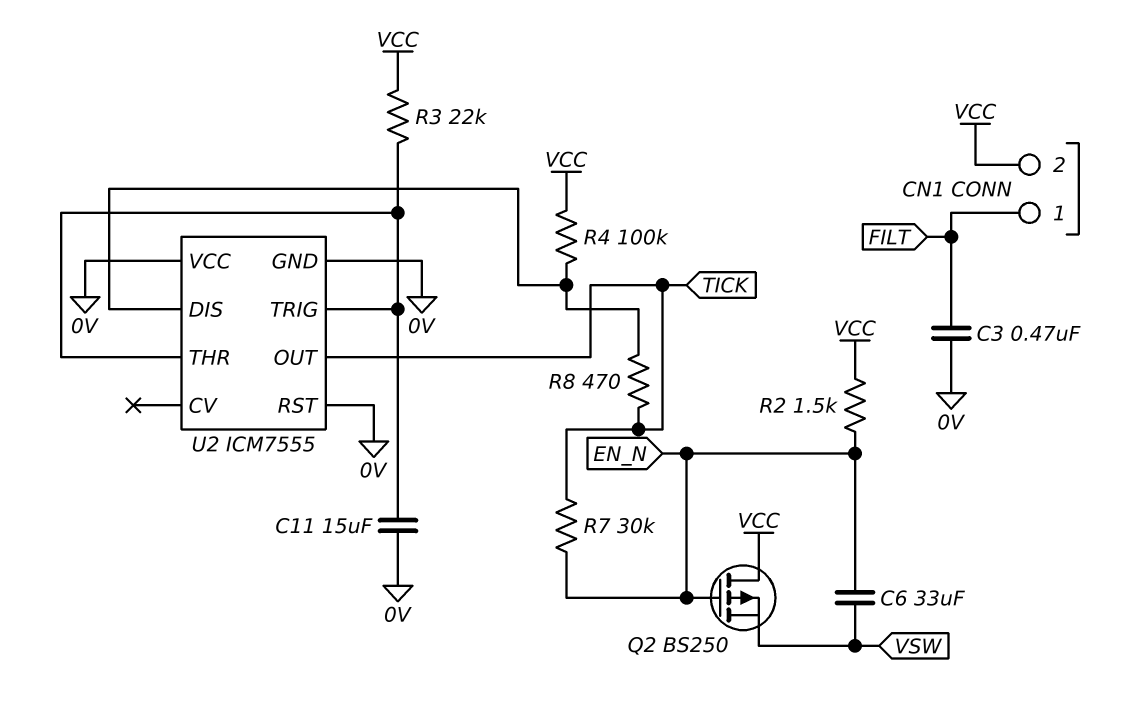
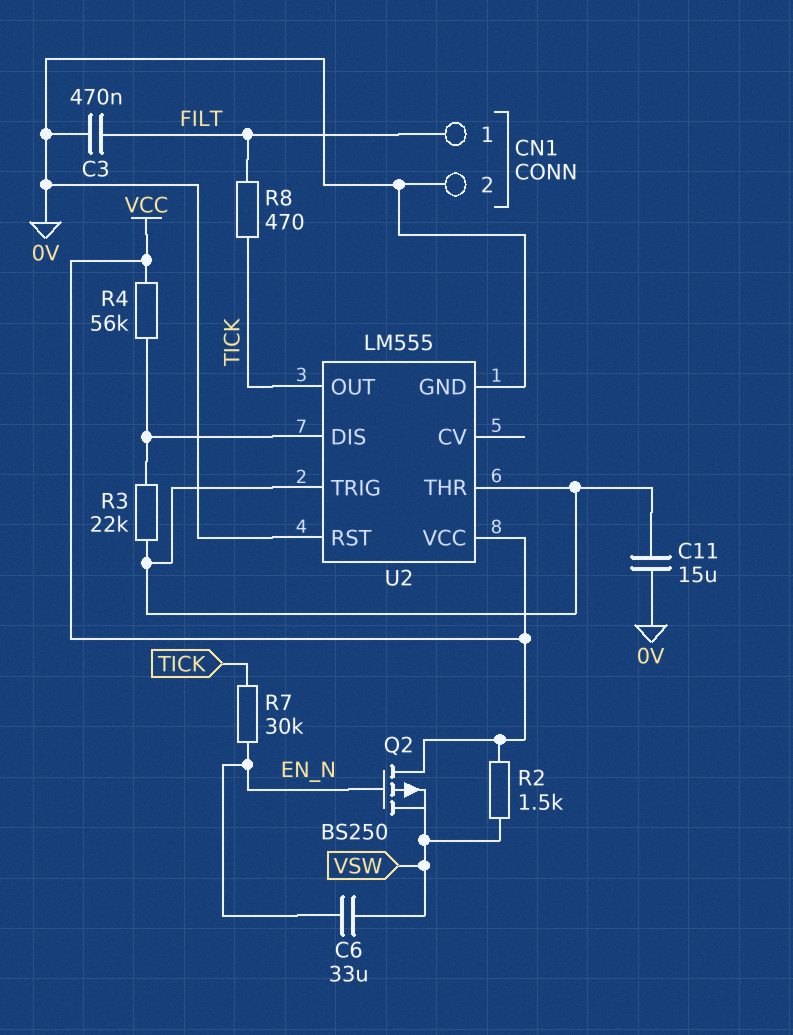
CN1 pin 2: VCC -> 0V
R2: 1.5k (EN_N, VCC) -> 1.5k (VCC, VSW)
R3: 22k (U2/THR, VCC) -> 22k (U2/DIS, U2/THR)
R4: 100k (U2/DIS, VCC) -> 56k (U2/DIS, VCC)
R8: 470 (TICK, U2/DIS) -> 470 (FILT, TICK)
U2: ICM7555 -> LM555
U2 pin VCC: 0V -> VCC

